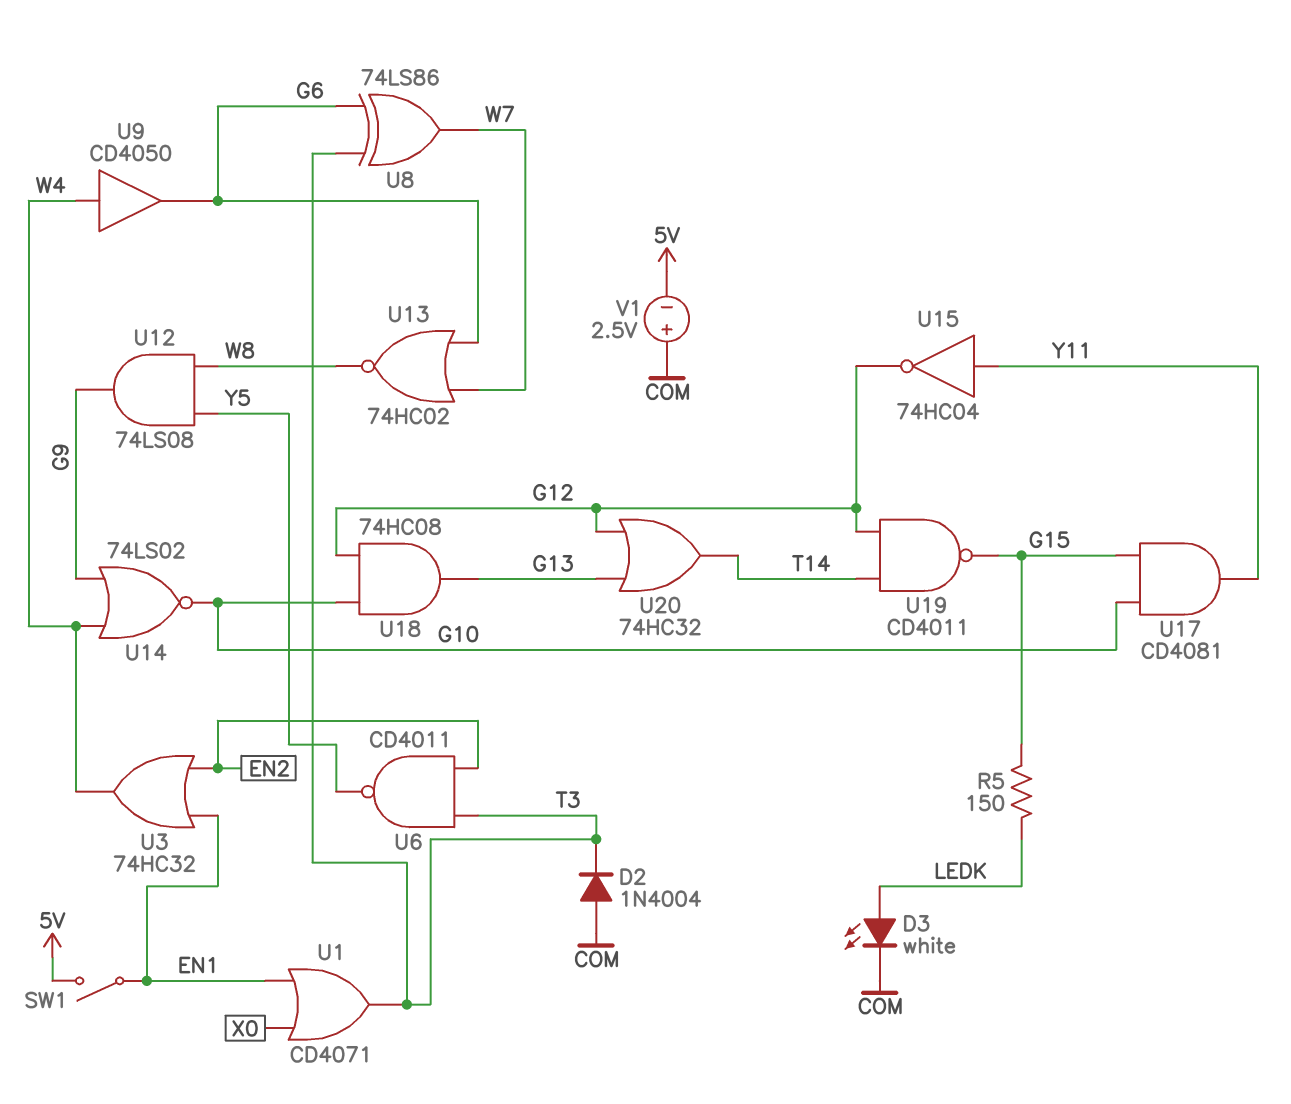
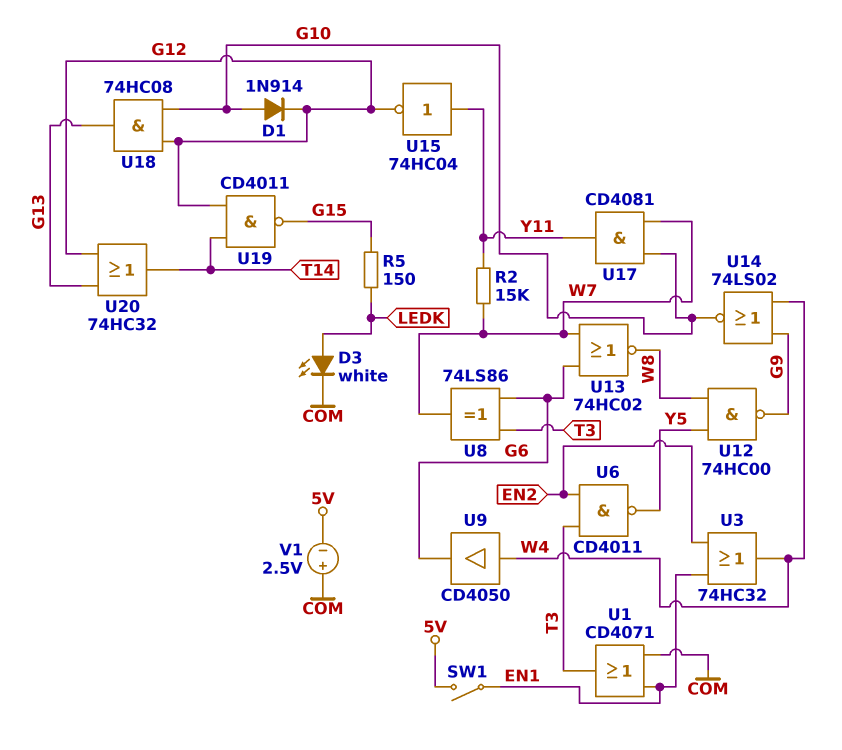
D1: none -> diode 1N914 (A G10, K G12)
D2: diode 1N4004 (A COM, K T3) -> none
R2: none -> 15k (W7, Y11)
U1: OR CD4071 (in EN1, in X0, out T3) -> OR CD4071 (in COM, in EN1, out T3)
U12: AND 74LS08 (in W8, in Y5, out G9) -> NAND 74HC00 (in W8, in Y5, out G9)
U17: AND CD4081 (in G10, in G15, out Y11) -> AND CD4081 (in G10, in W7, out Y11)

